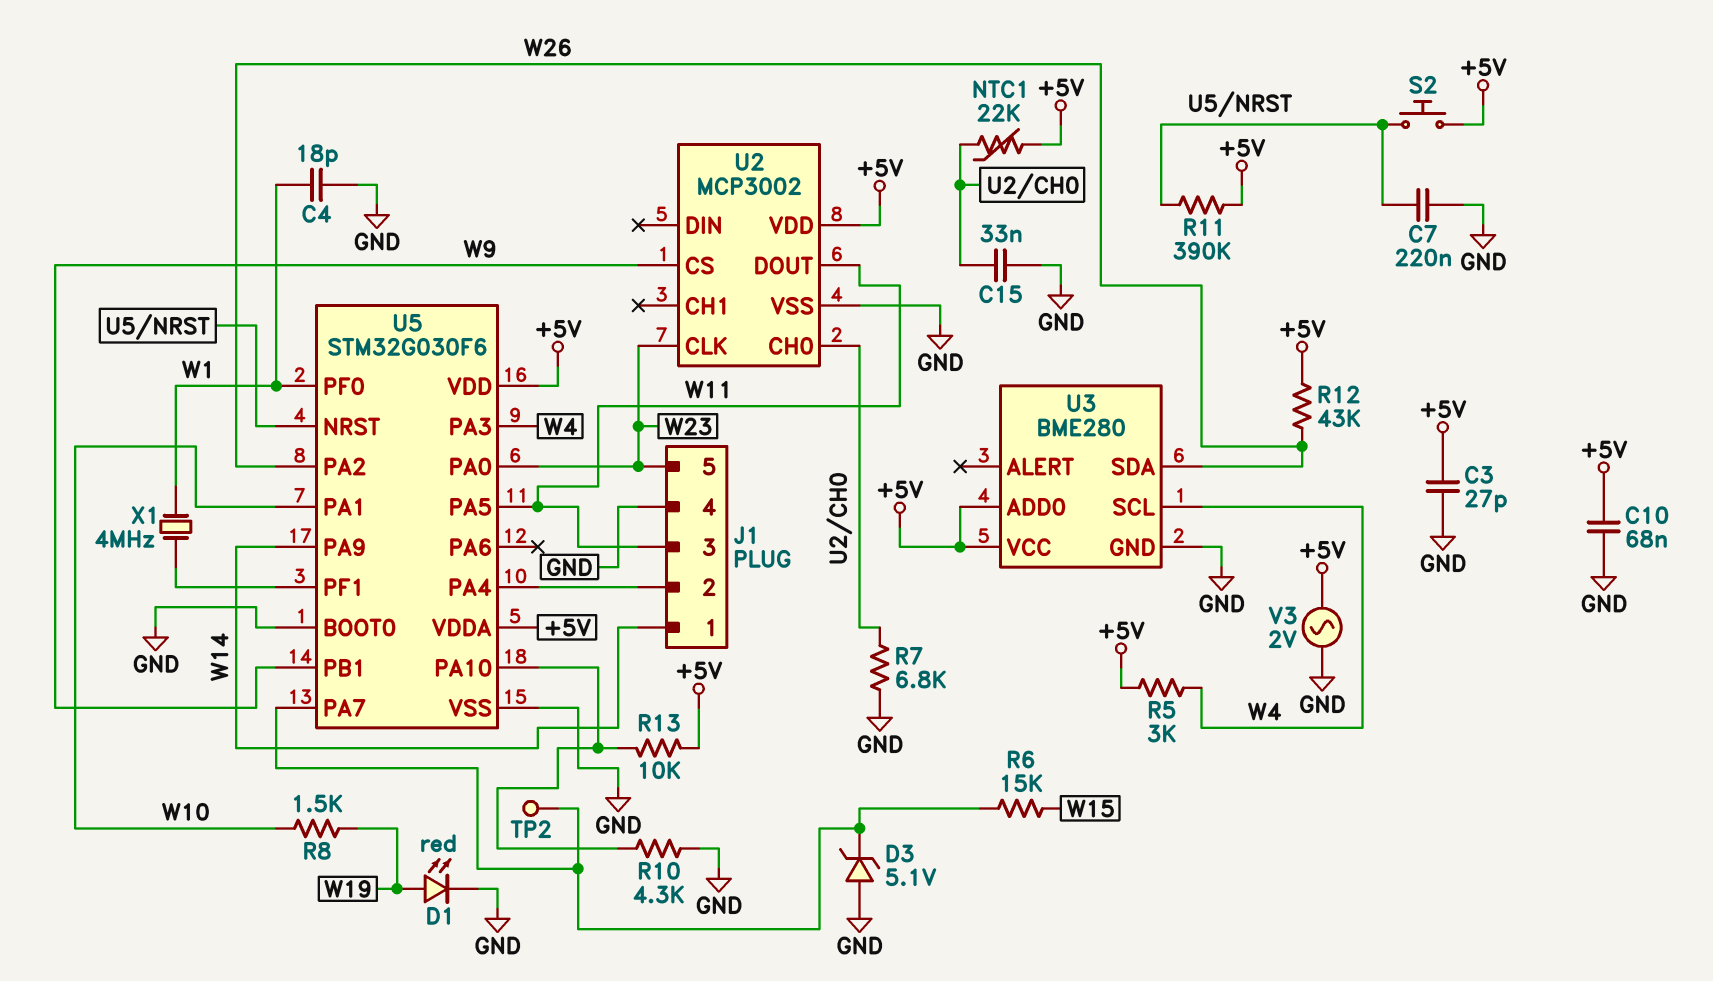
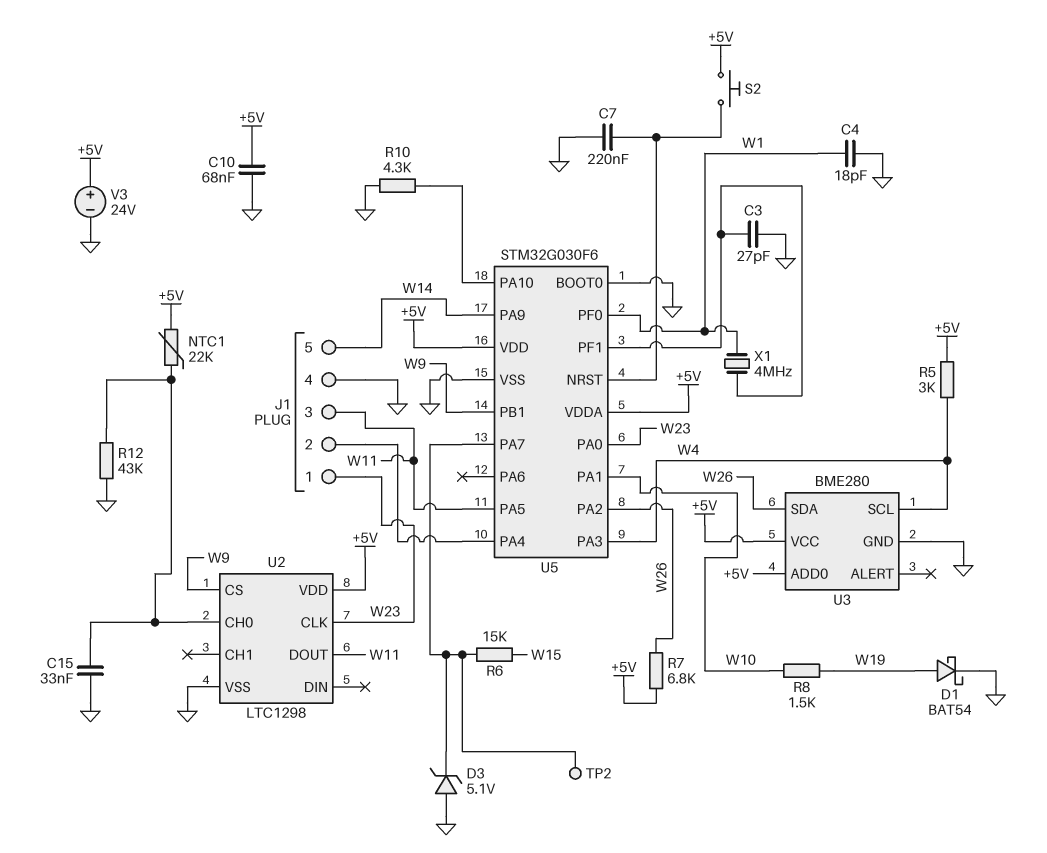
C3: 27pF (+5V, GND) -> 27pF (GND, U5/PF1)
D1: LED red (A W19, K GND) -> schottky BAT54 (A W19, K GND)
J1 pin 1: W14 -> W23
J1 pin 5: W23 -> W14
R7: 6.8k (GND, U2/CH0) -> 6.8k (+5V, W26)
R11: 390k (+5V, U5/NRST) -> none
R12: 43k (+5V, W26) -> 43k (GND, U2/CH0)
R13: 10k (+5V, U5/PA10) -> none
U2: MCP3002 -> LTC1298
V3: AC 2V (+5V, GND) -> 24V (plus +5V, minus GND)

